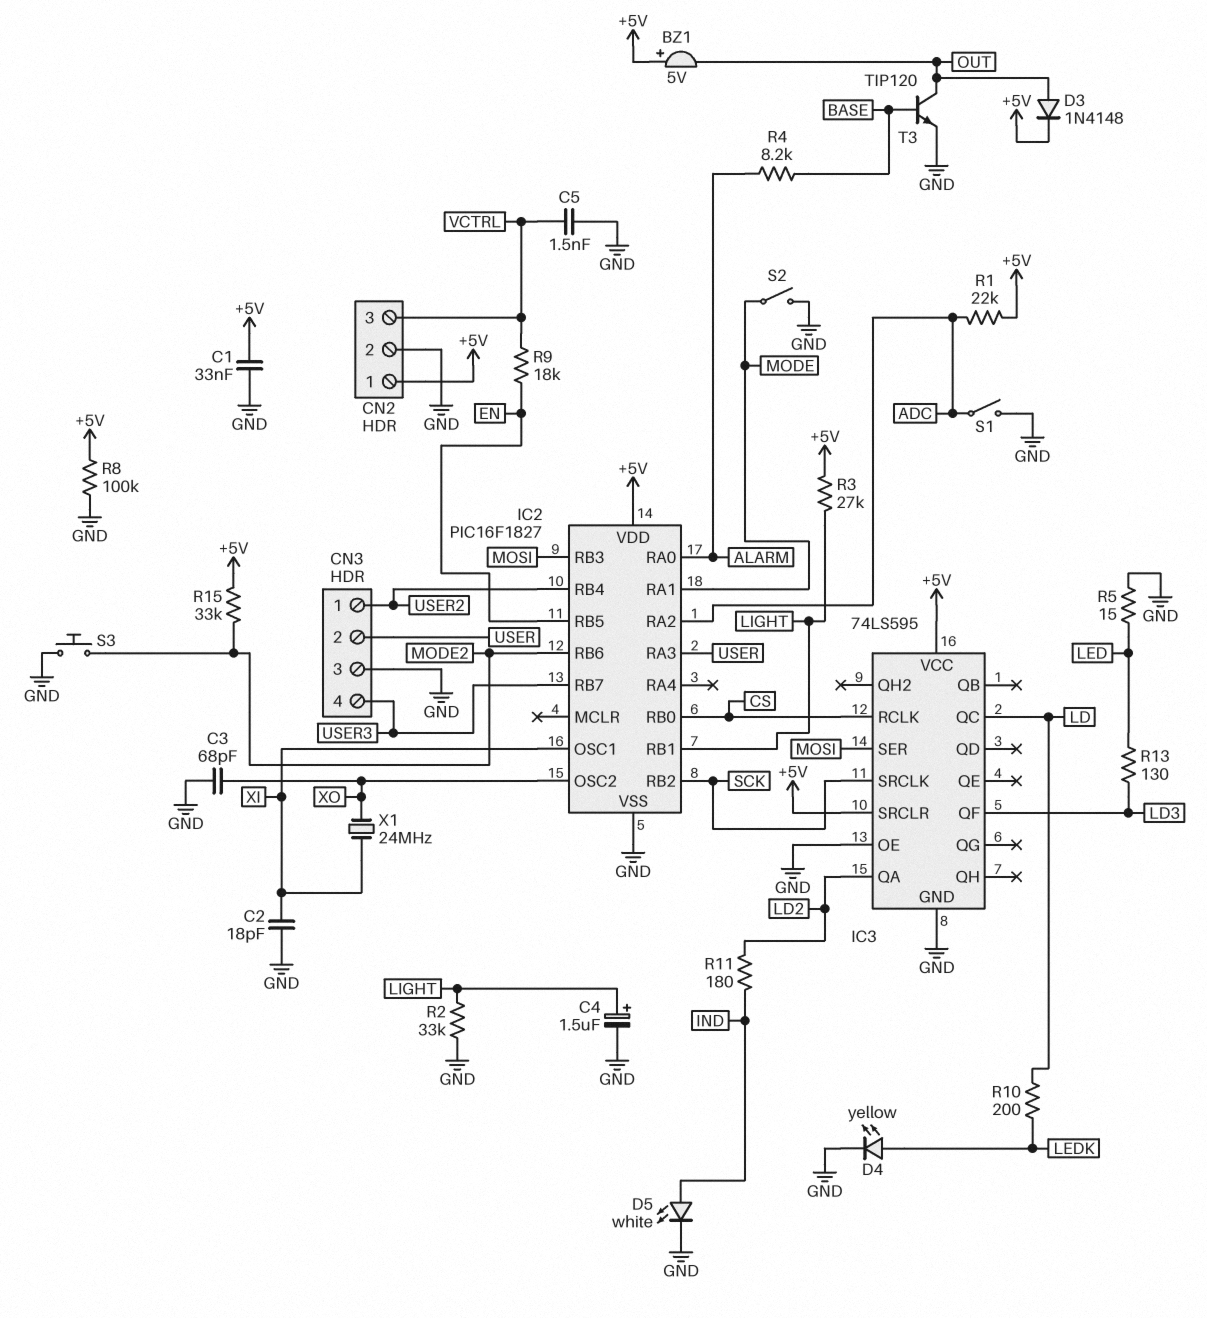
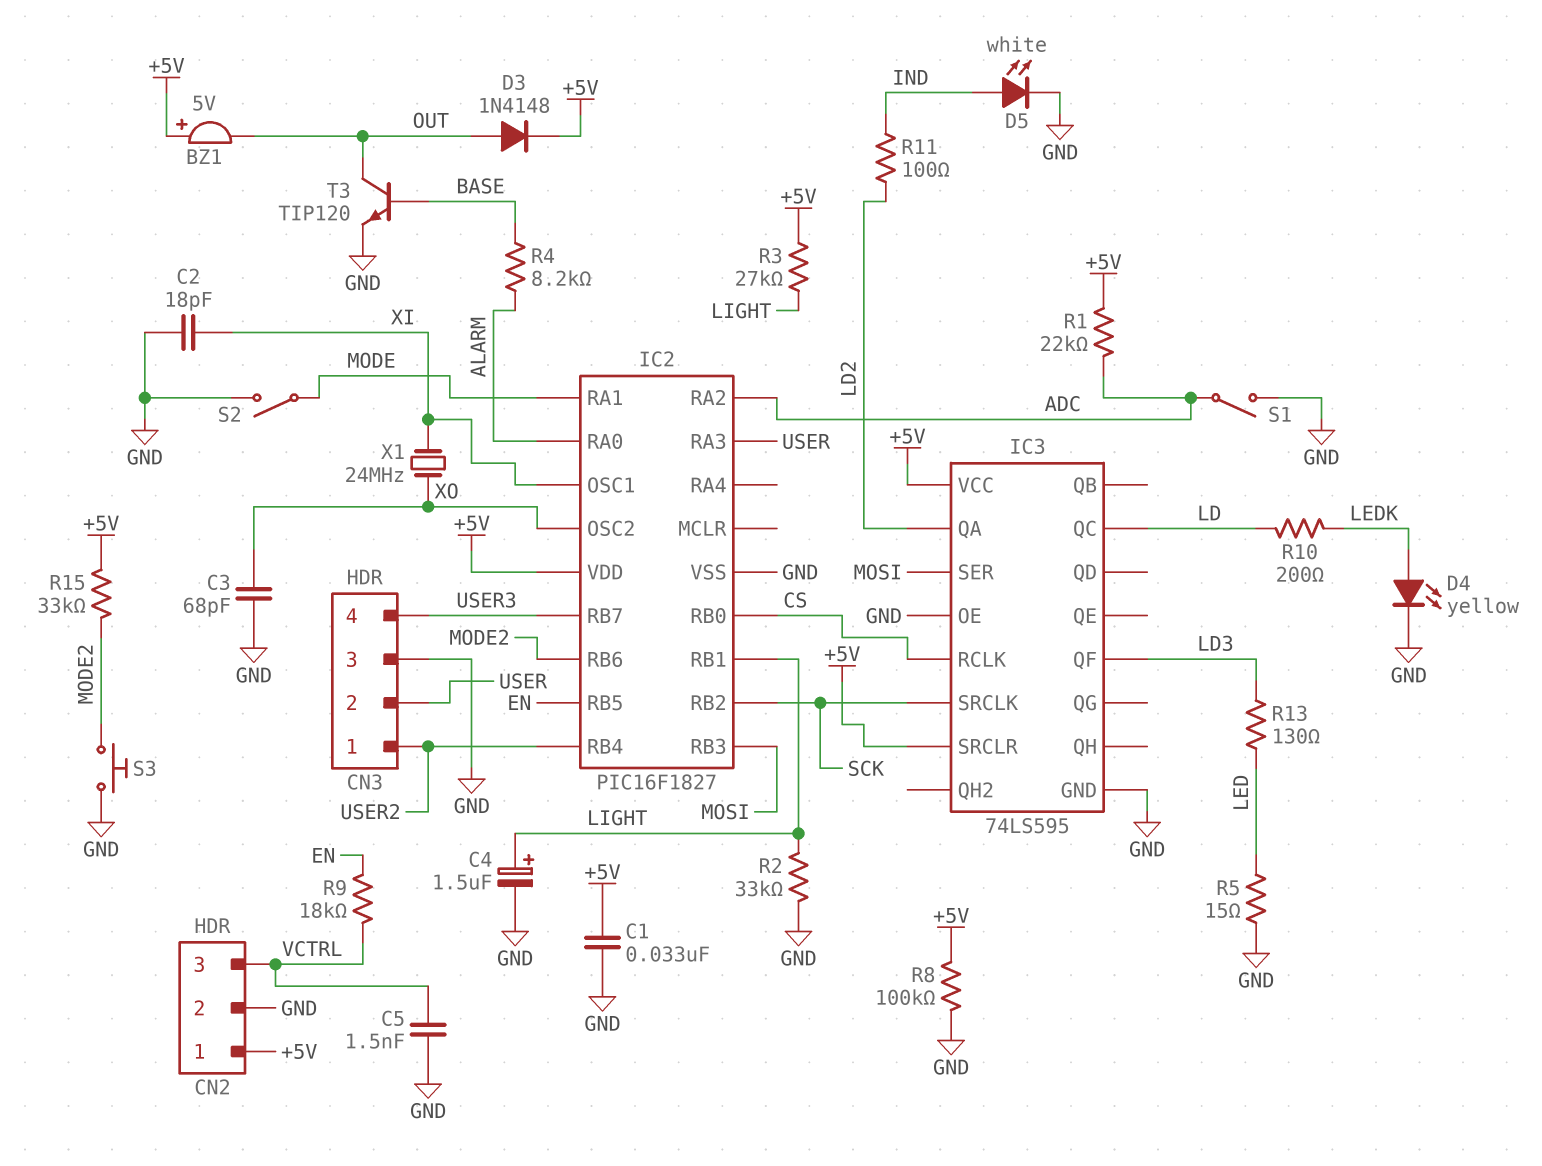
R11: 180 (IND, LD2) -> 100 (IND, LD2)

